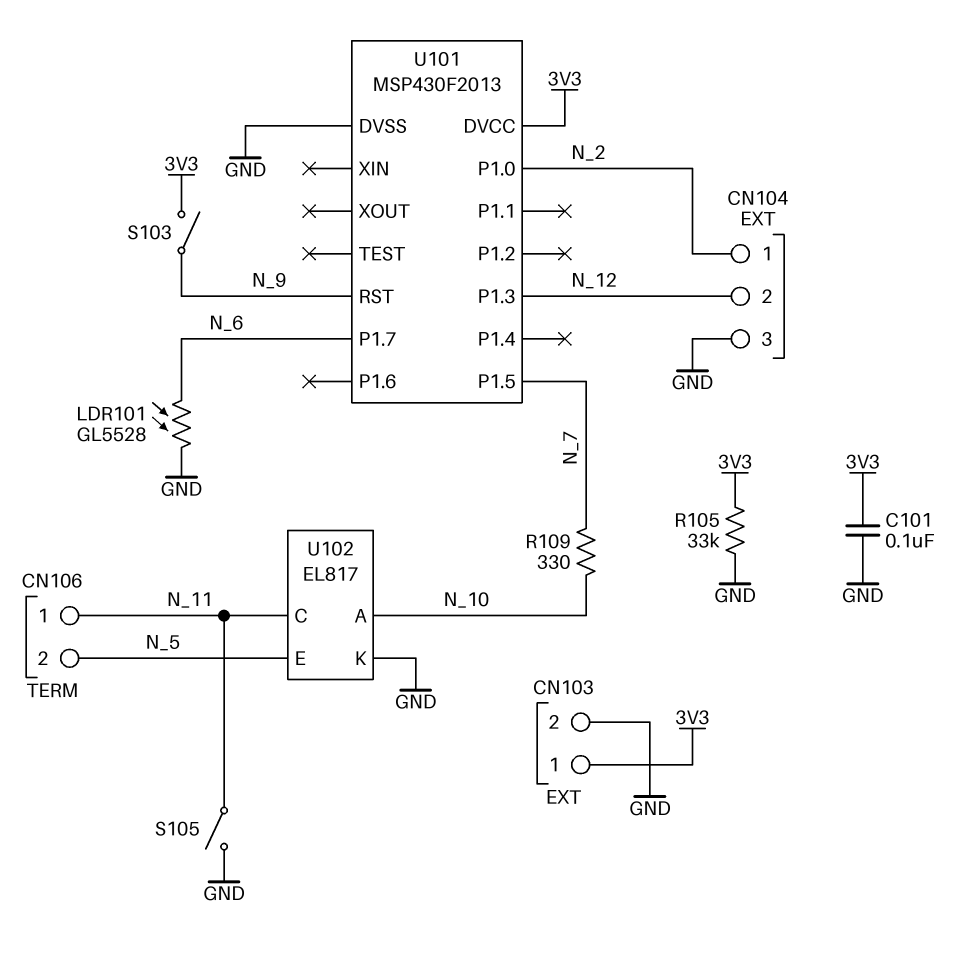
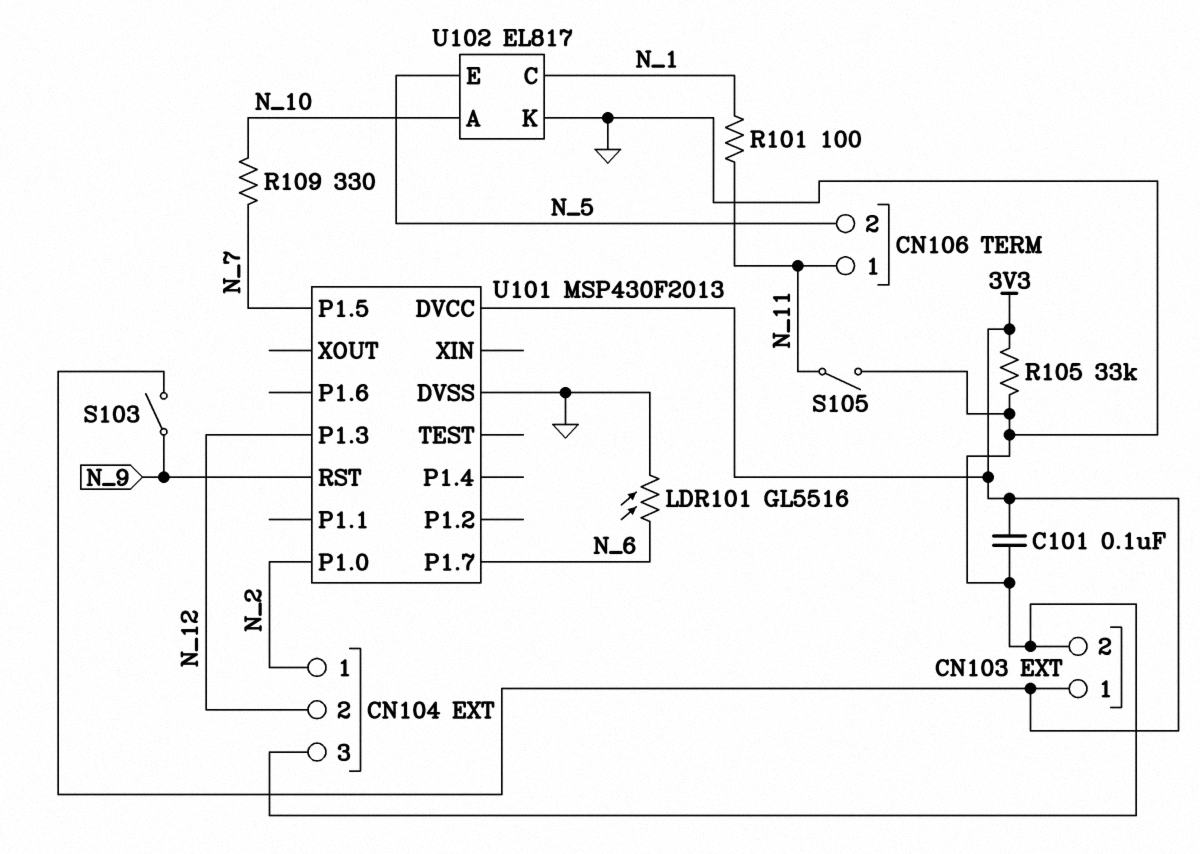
LDR101: GL5528 (GND, N_6) -> GL5516 (GND, N_6)
R101: none -> 100 (N_1, N_11)
U102 pin C: N_11 -> N_1

